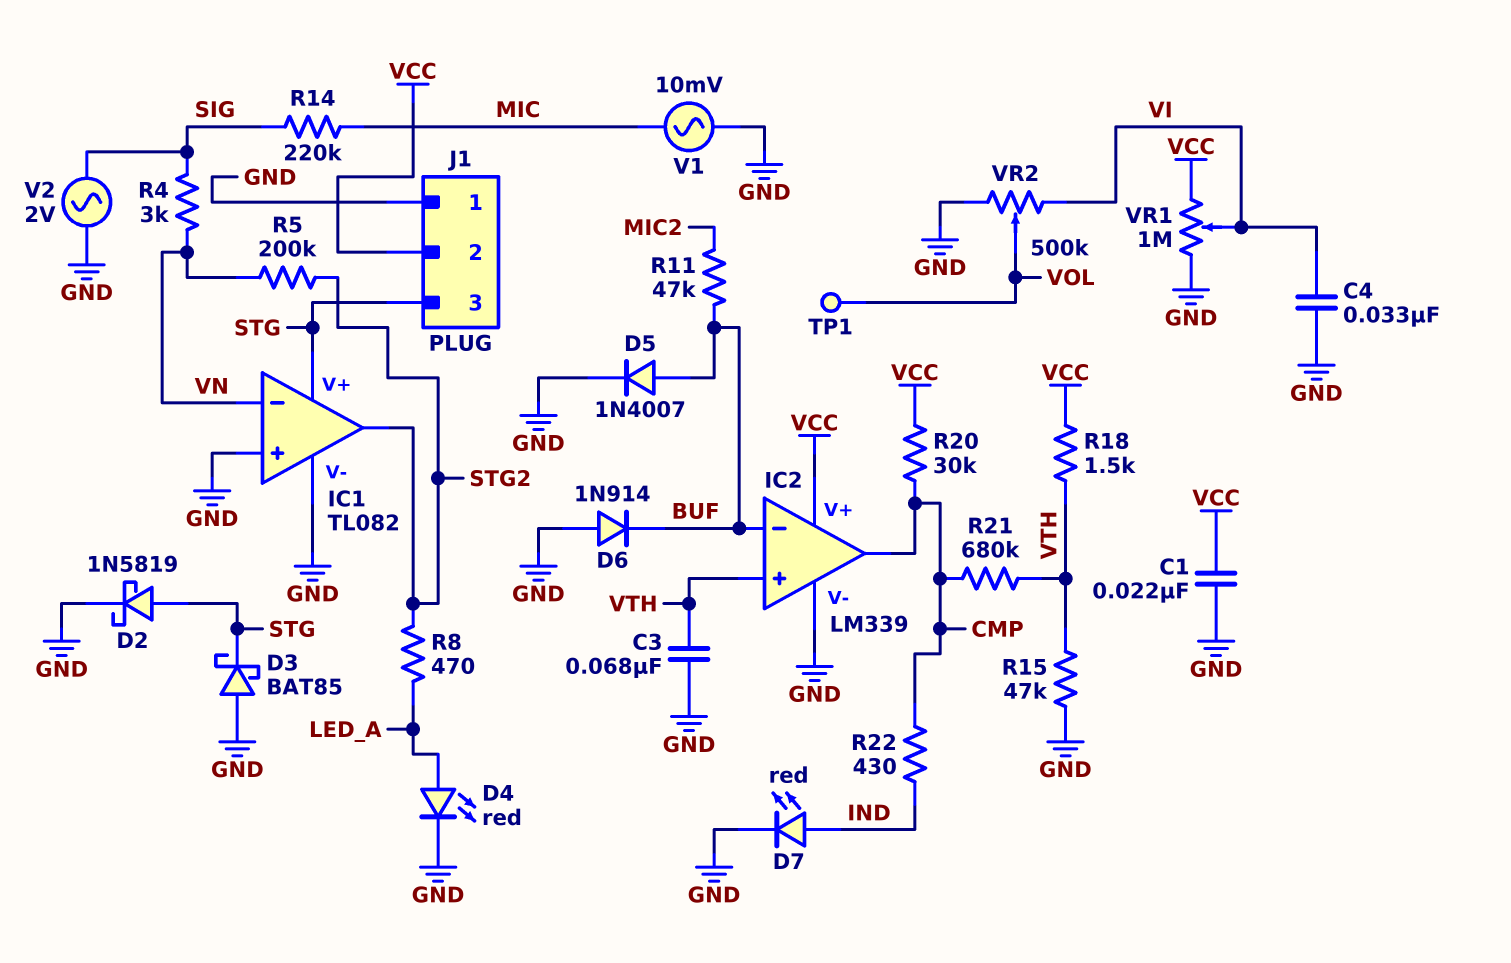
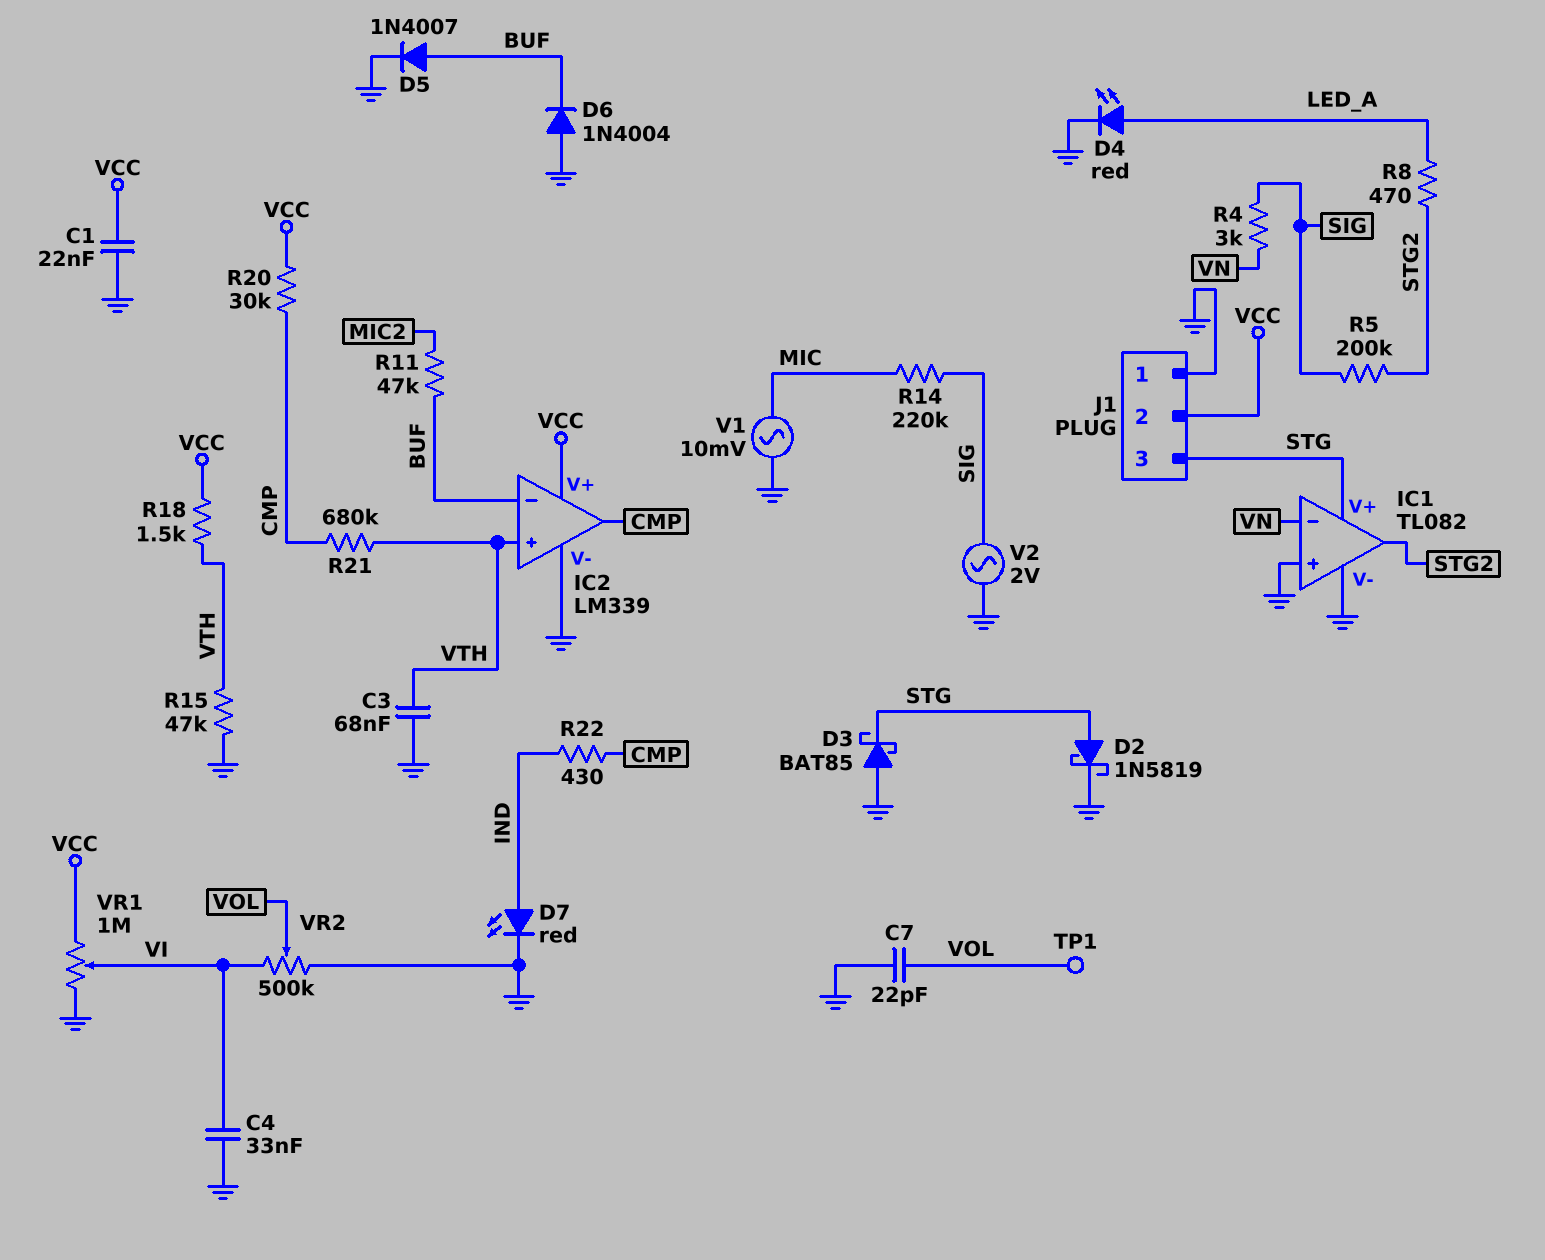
C7: none -> 22pF (GND, VOL)
D6: diode 1N914 (A GND, K BUF) -> diode 1N4004 (A GND, K BUF)
R5: 200k (STG2, VN) -> 200k (SIG, STG2)

